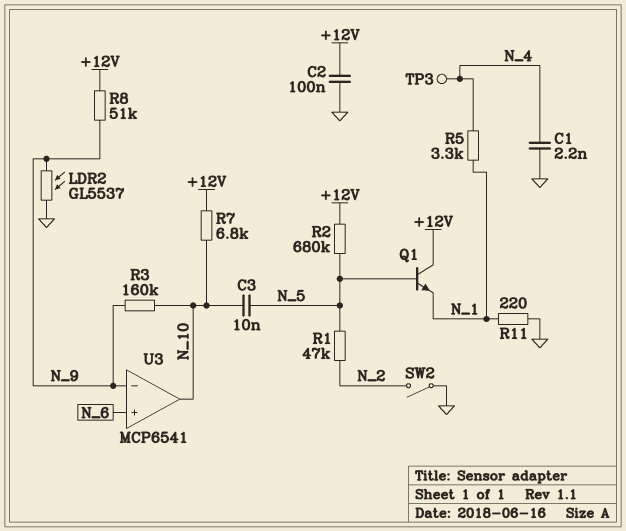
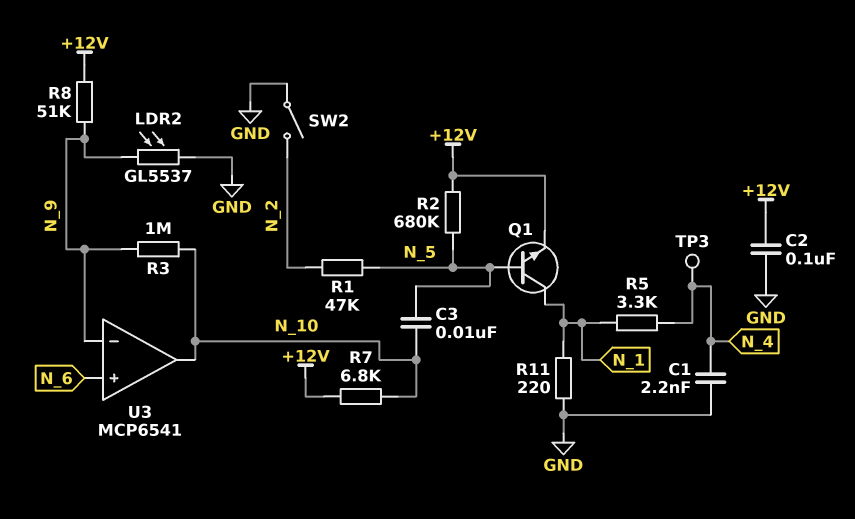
Q1: NPN (B N_5, C +12V, E N_1) -> NPN (B N_5, C N_1, E +12V)
R3: 160k (N_9, N_10) -> 1M (N_9, N_10)

